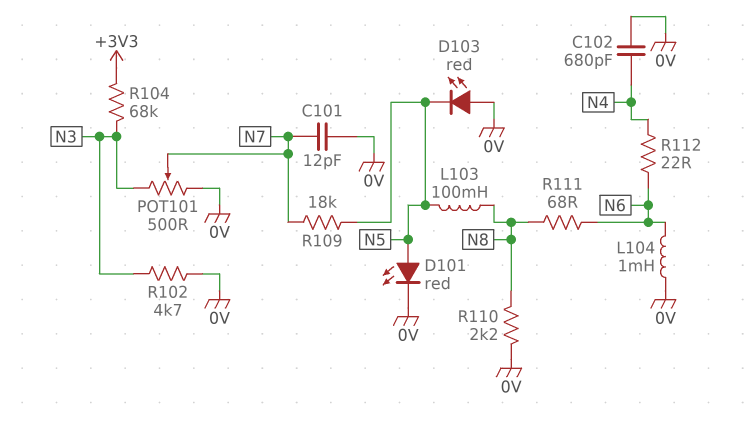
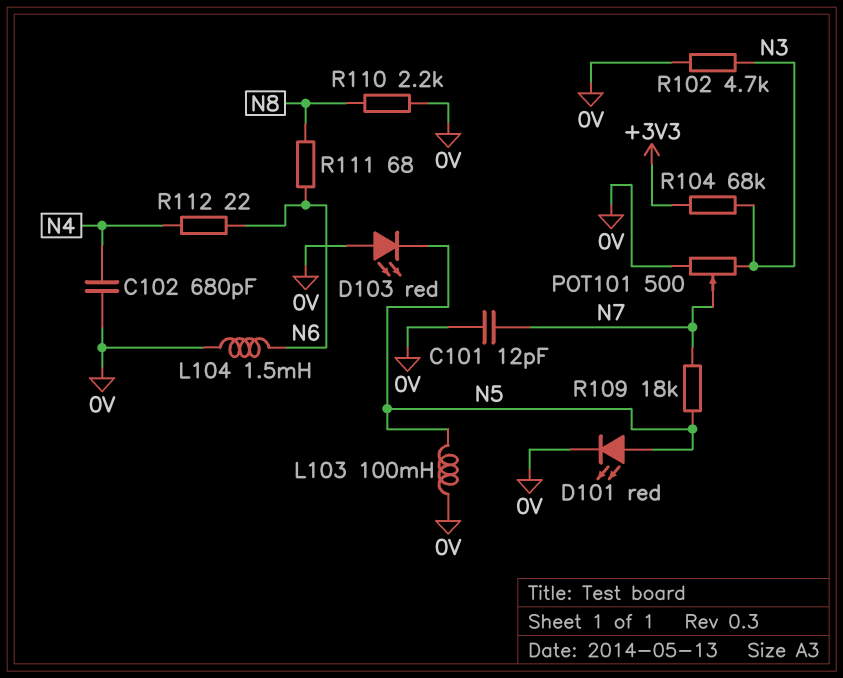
L103: 100mH (N5, N8) -> 100mH (0V, N5)
L104: 1mH (0V, N6) -> 1.5mH (0V, N6)

